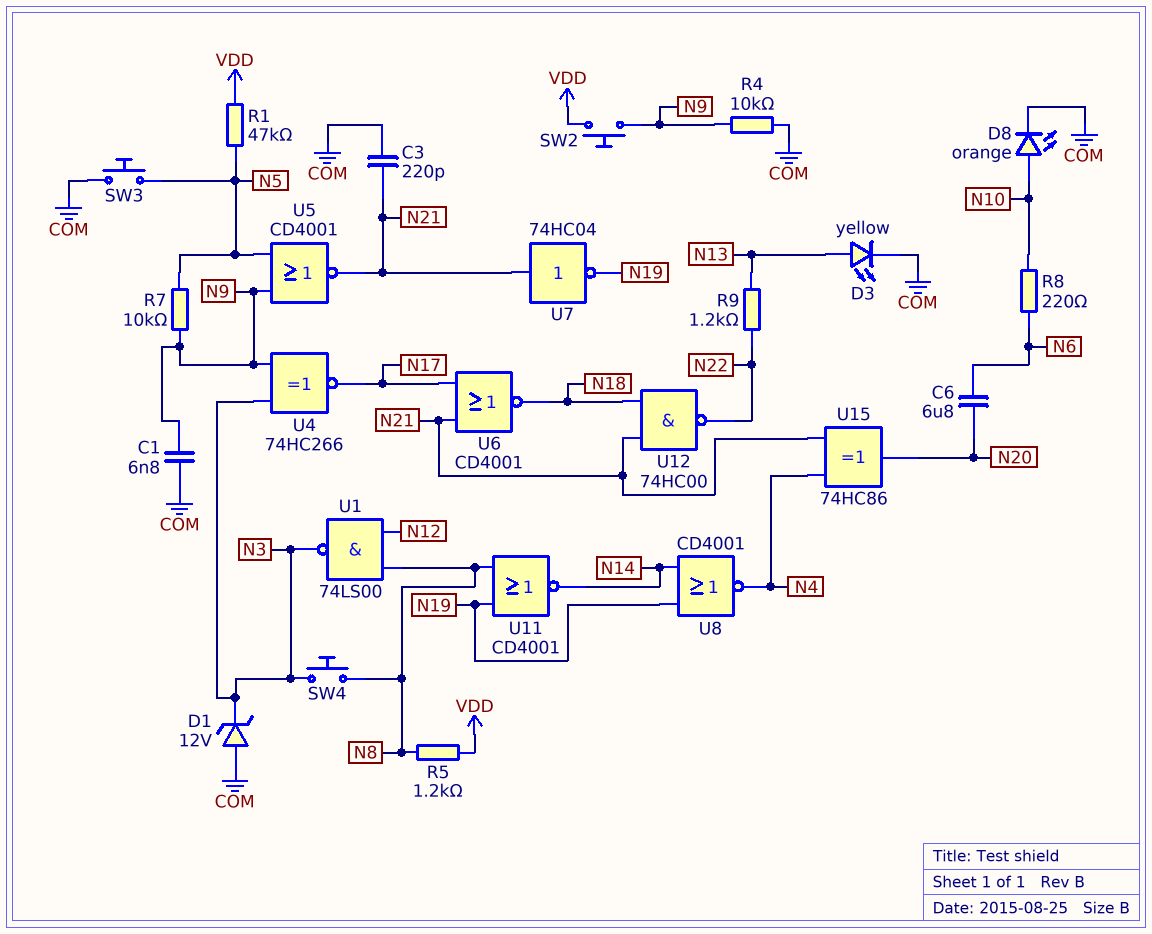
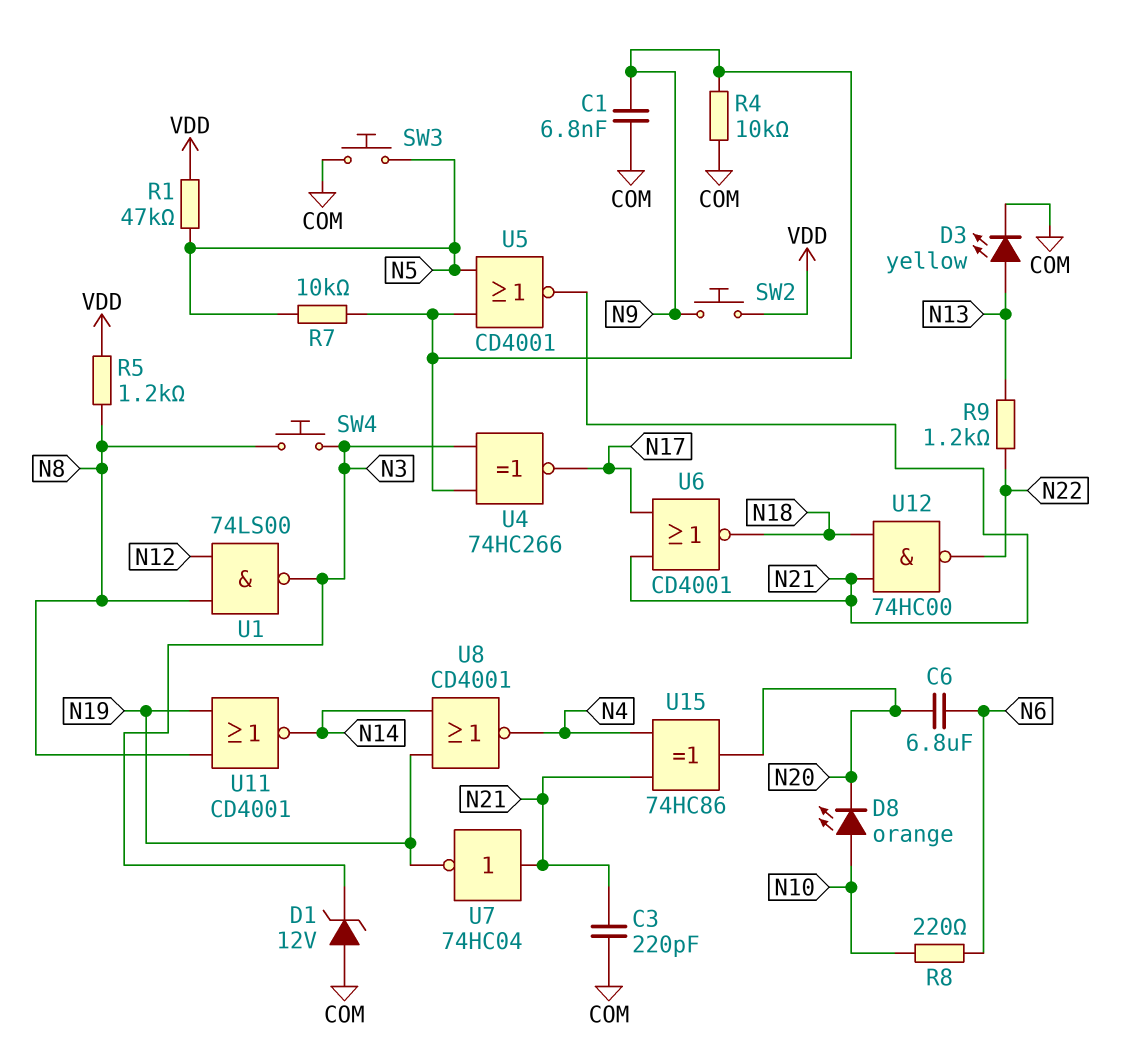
D8: LED orange (A N10, K COM) -> LED orange (A N10, K N20)

